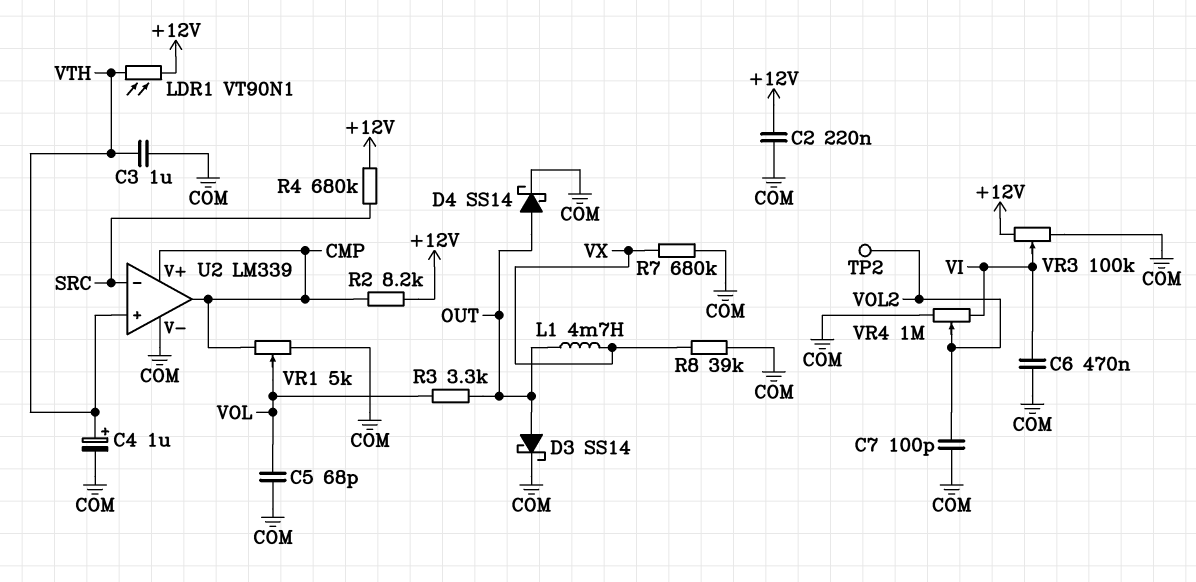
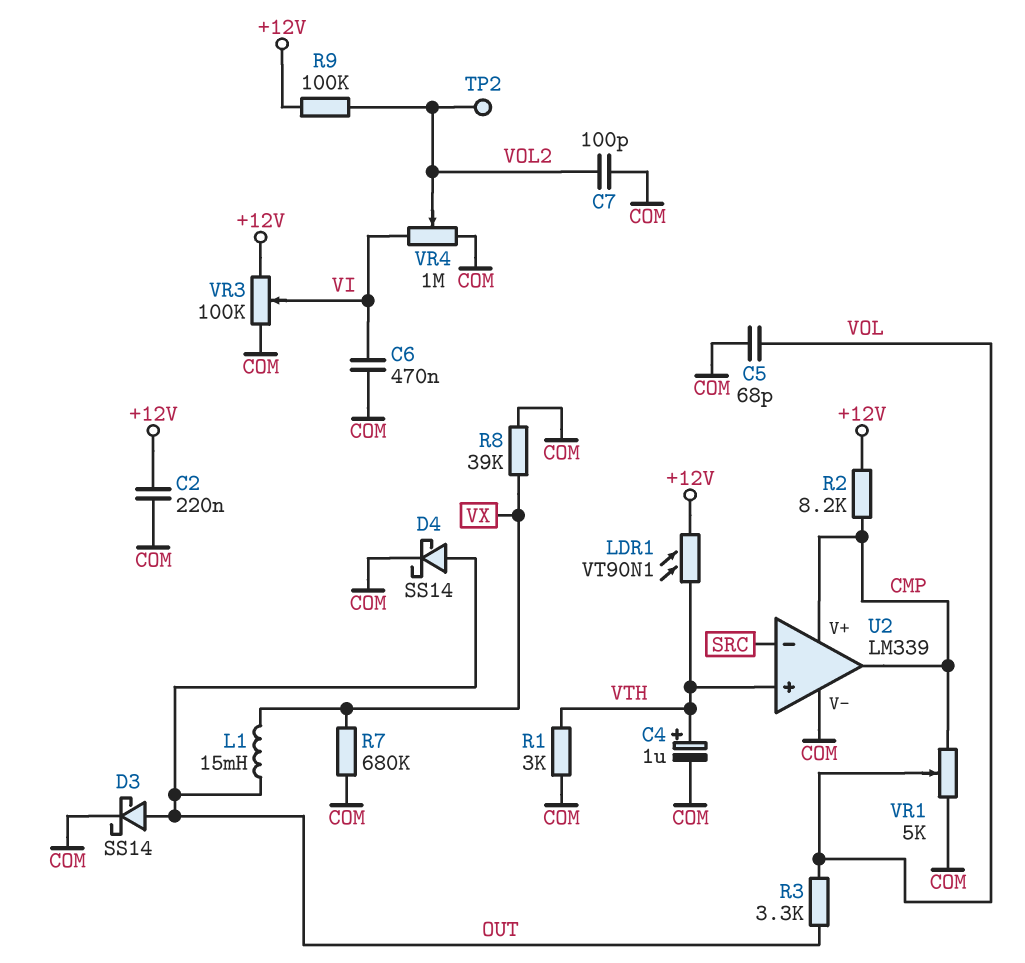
C3: 1uF (COM, VTH) -> none
L1: 4.7mH (OUT, VX) -> 15mH (OUT, VX)
R1: none -> 3k (COM, VTH)
R4: 680k (+12V, SRC) -> none
R9: none -> 100k (+12V, VOL2)

